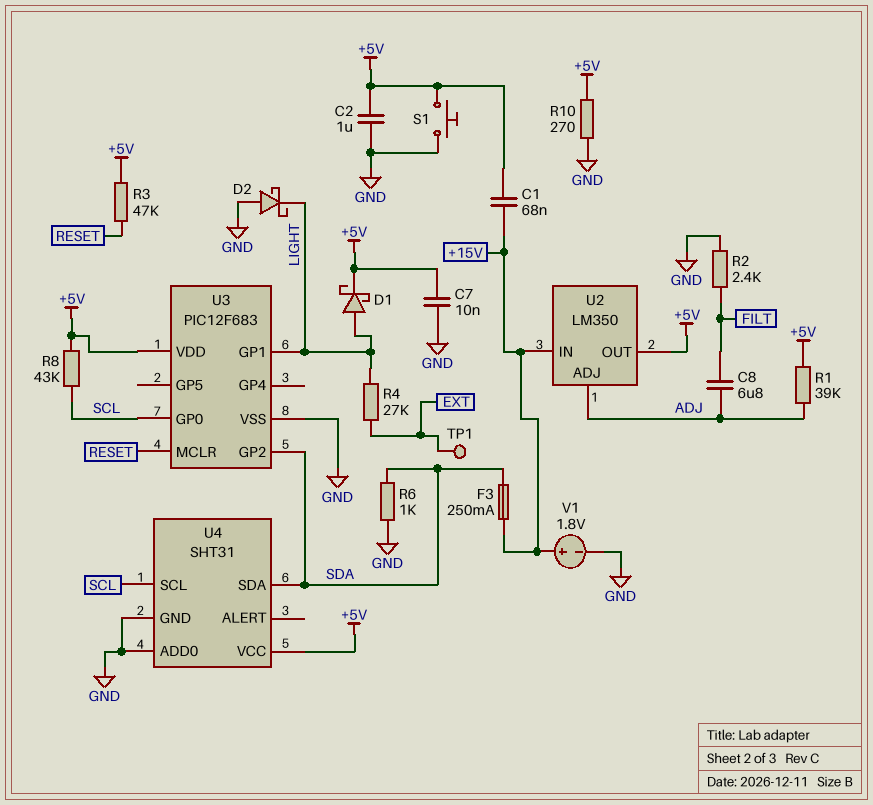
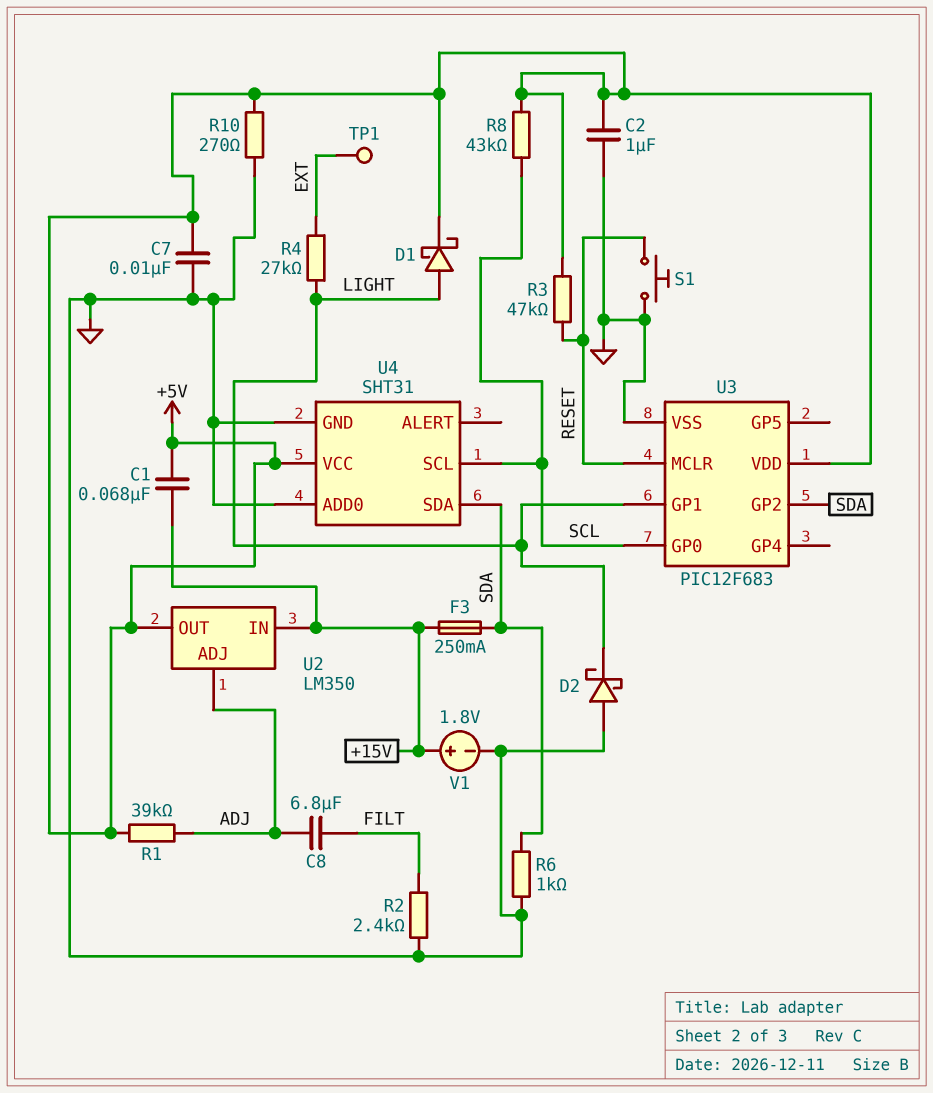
S1: button (+5V, GND) -> button (GND, RESET)

